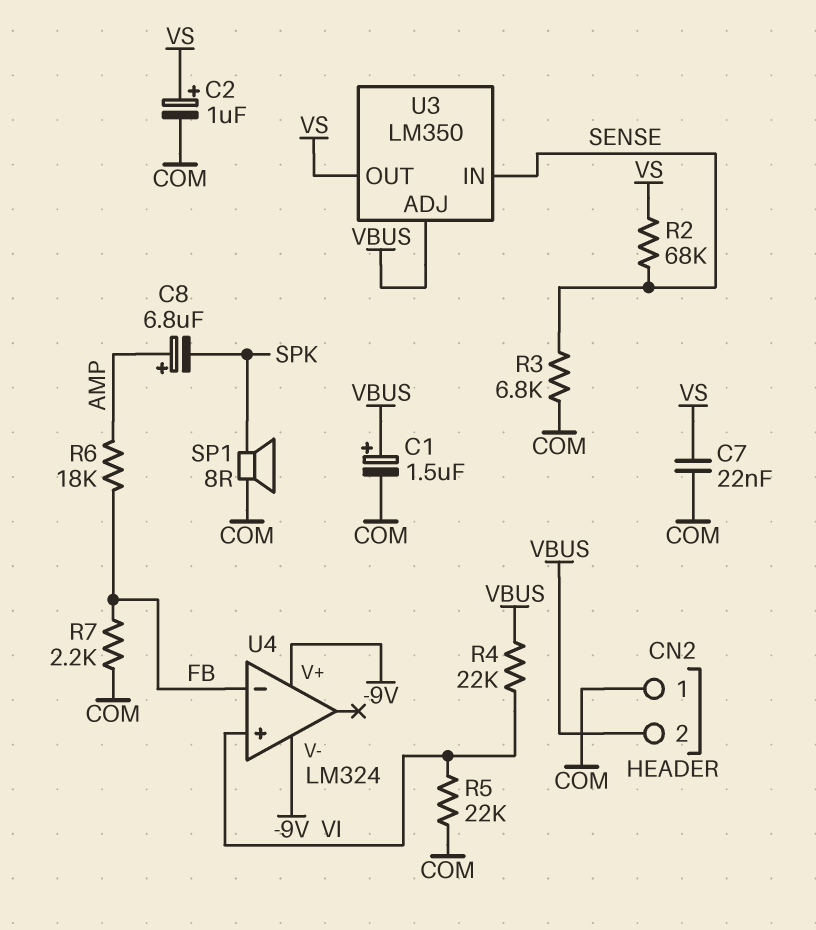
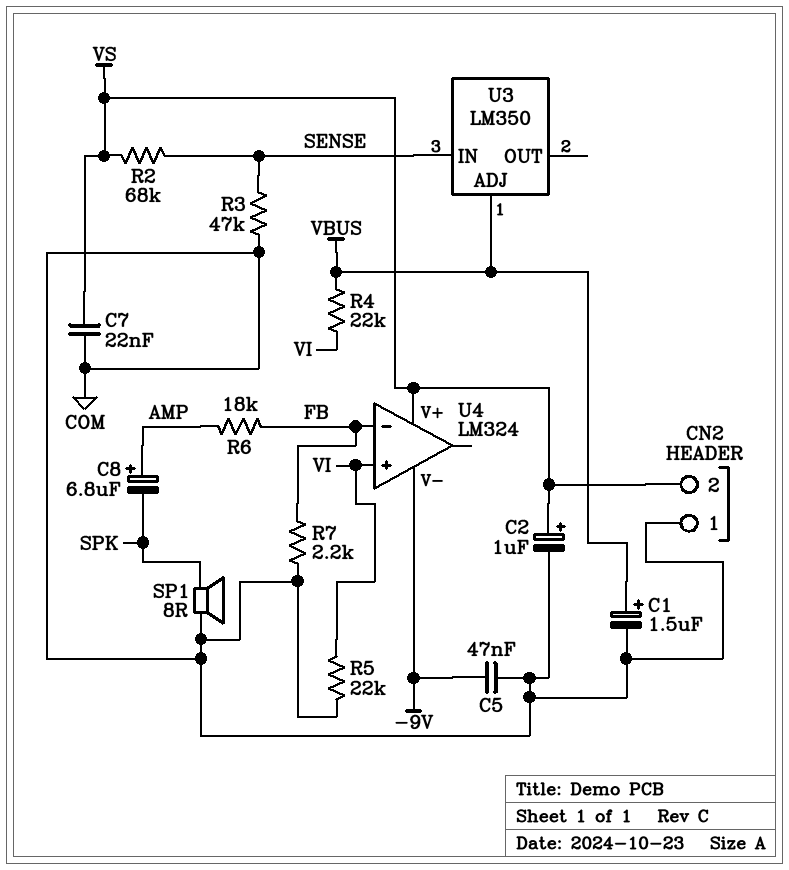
C5: none -> 47nF (-9V, COM)
CN2 pin 2: VBUS -> VS
R3: 6.8k (COM, SENSE) -> 47k (COM, SENSE)
U3 pin OUT: VS -> none
U4 pin V+: -9V -> VS

